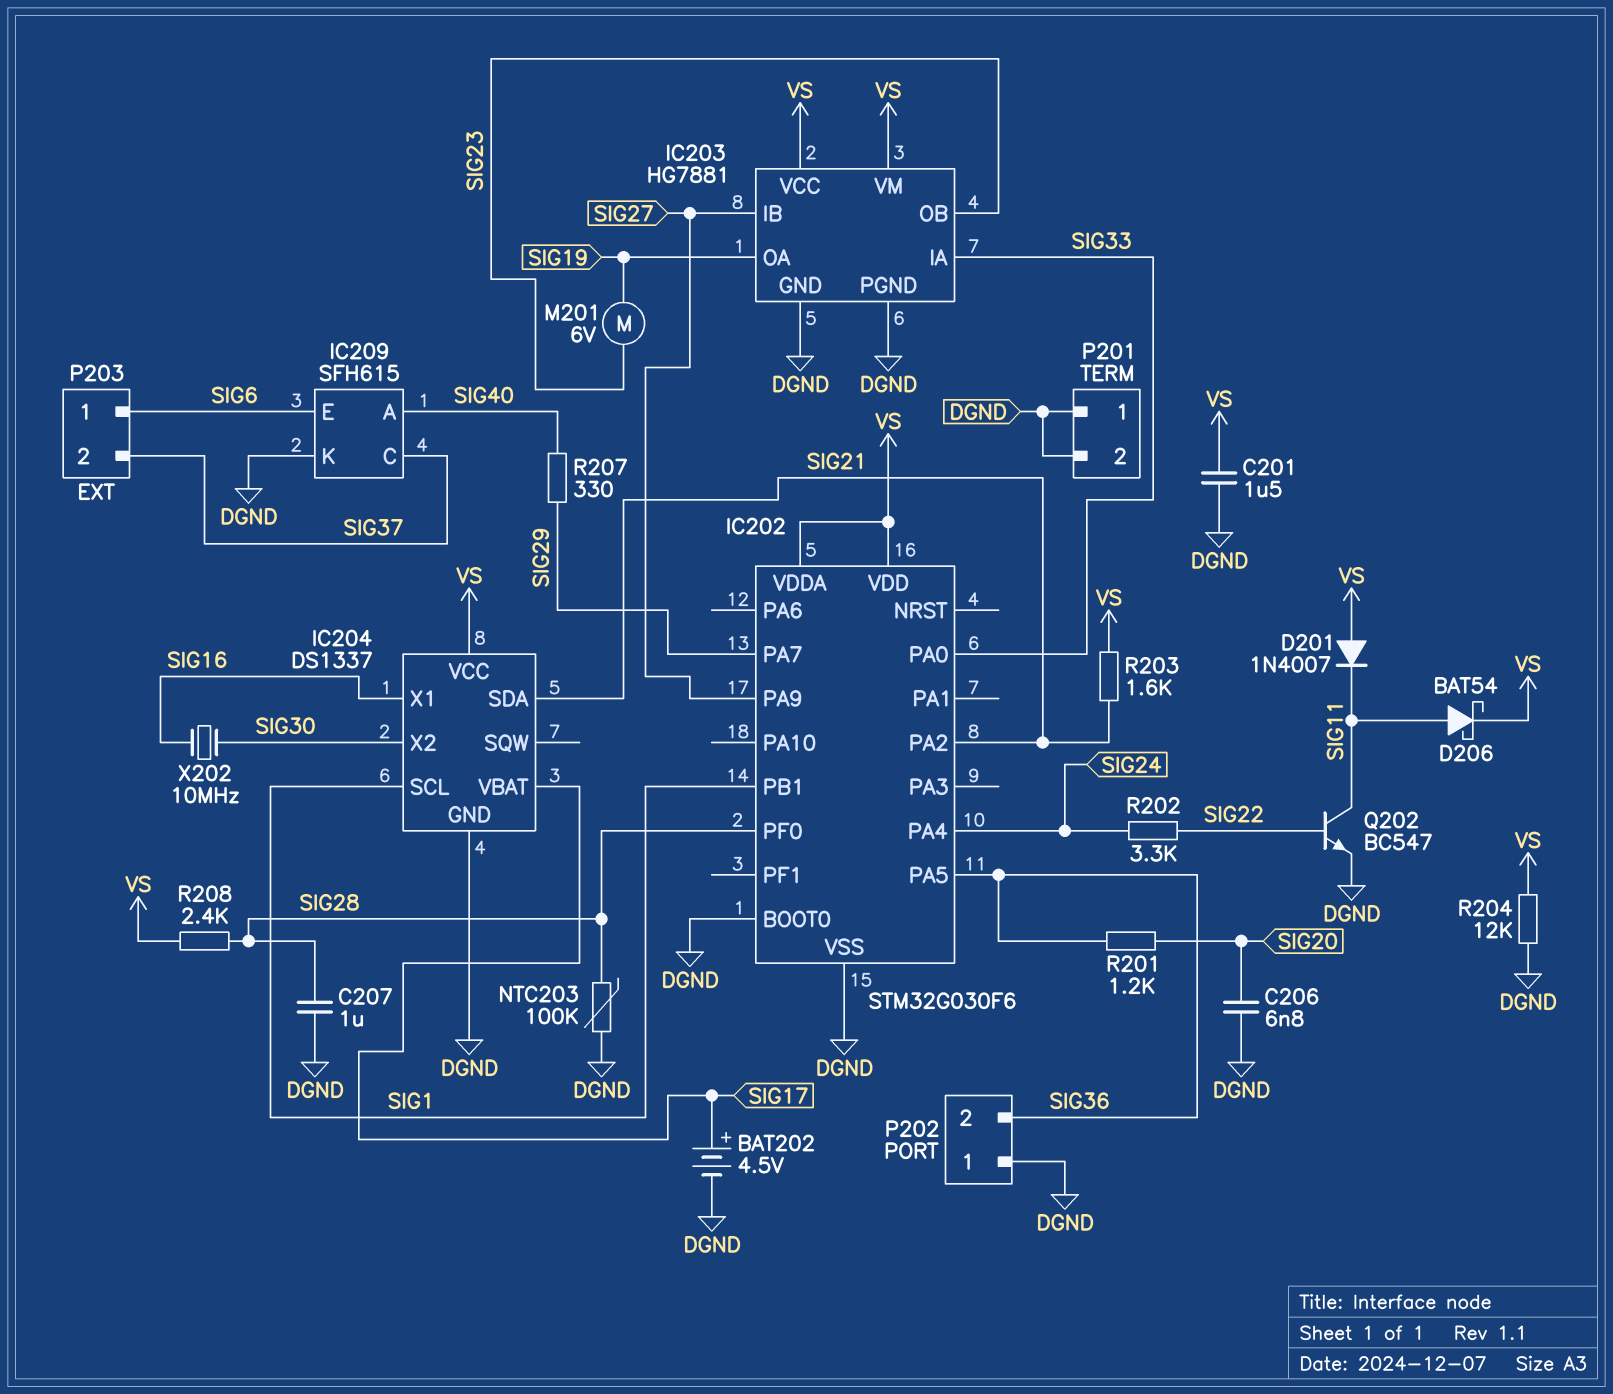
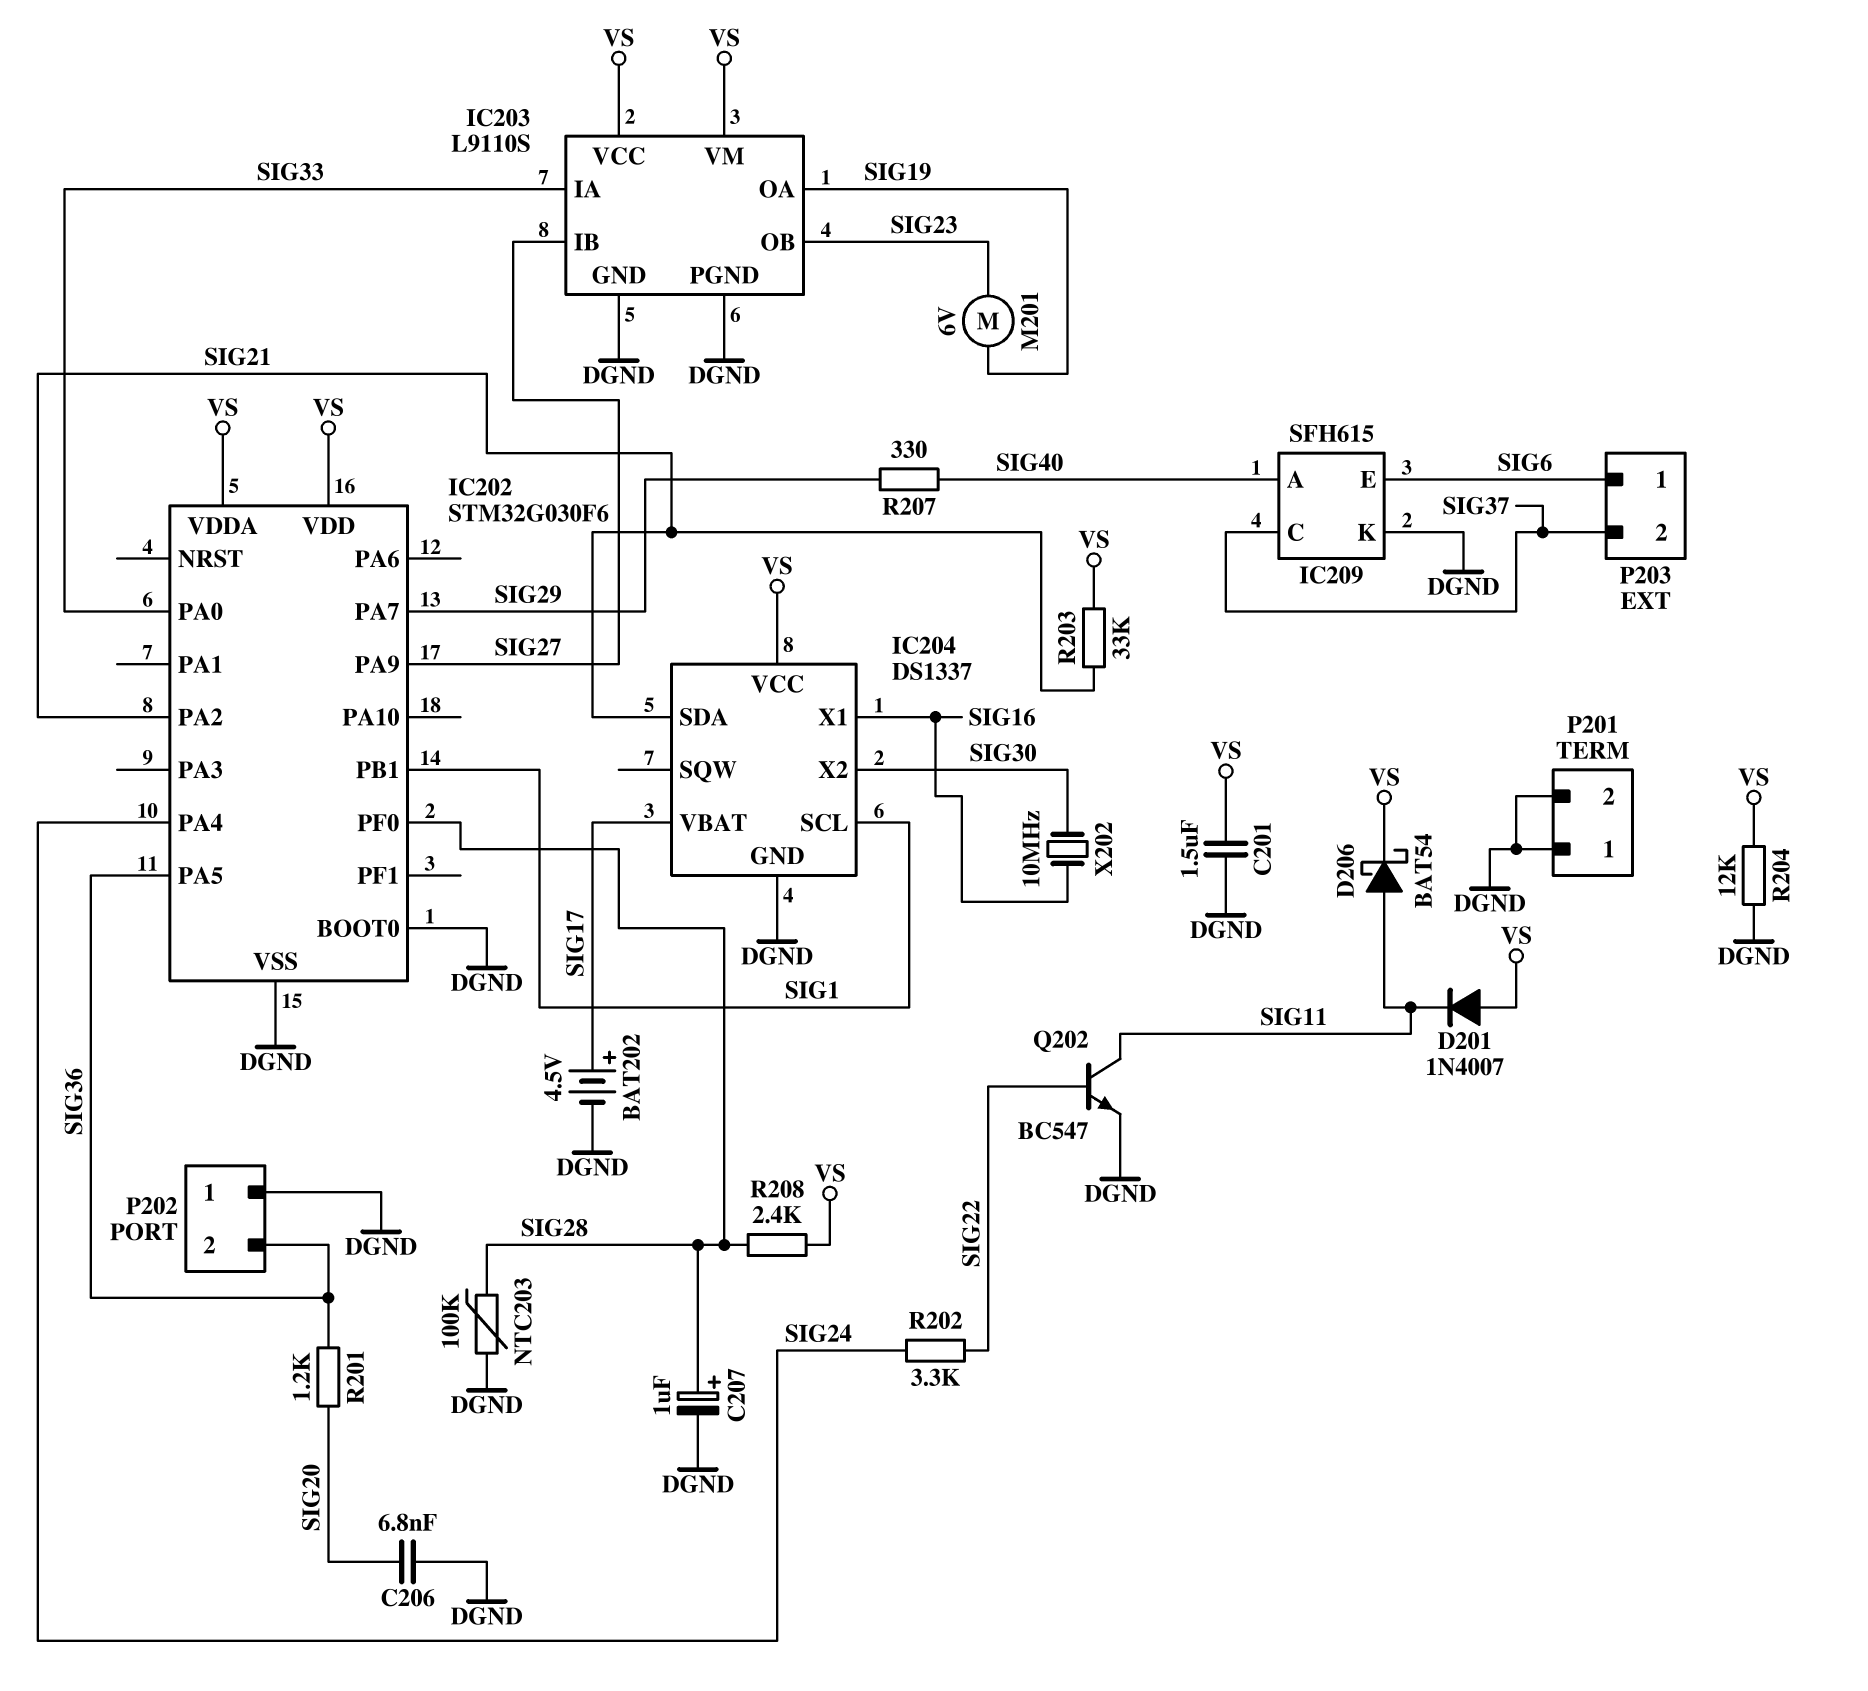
C207: 1uF (DGND, SIG28) -> 1uF (plus SIG28, minus DGND)
IC203: HG7881 -> L9110S
R203: 1.6k (SIG21, VS) -> 33k (SIG21, VS)

